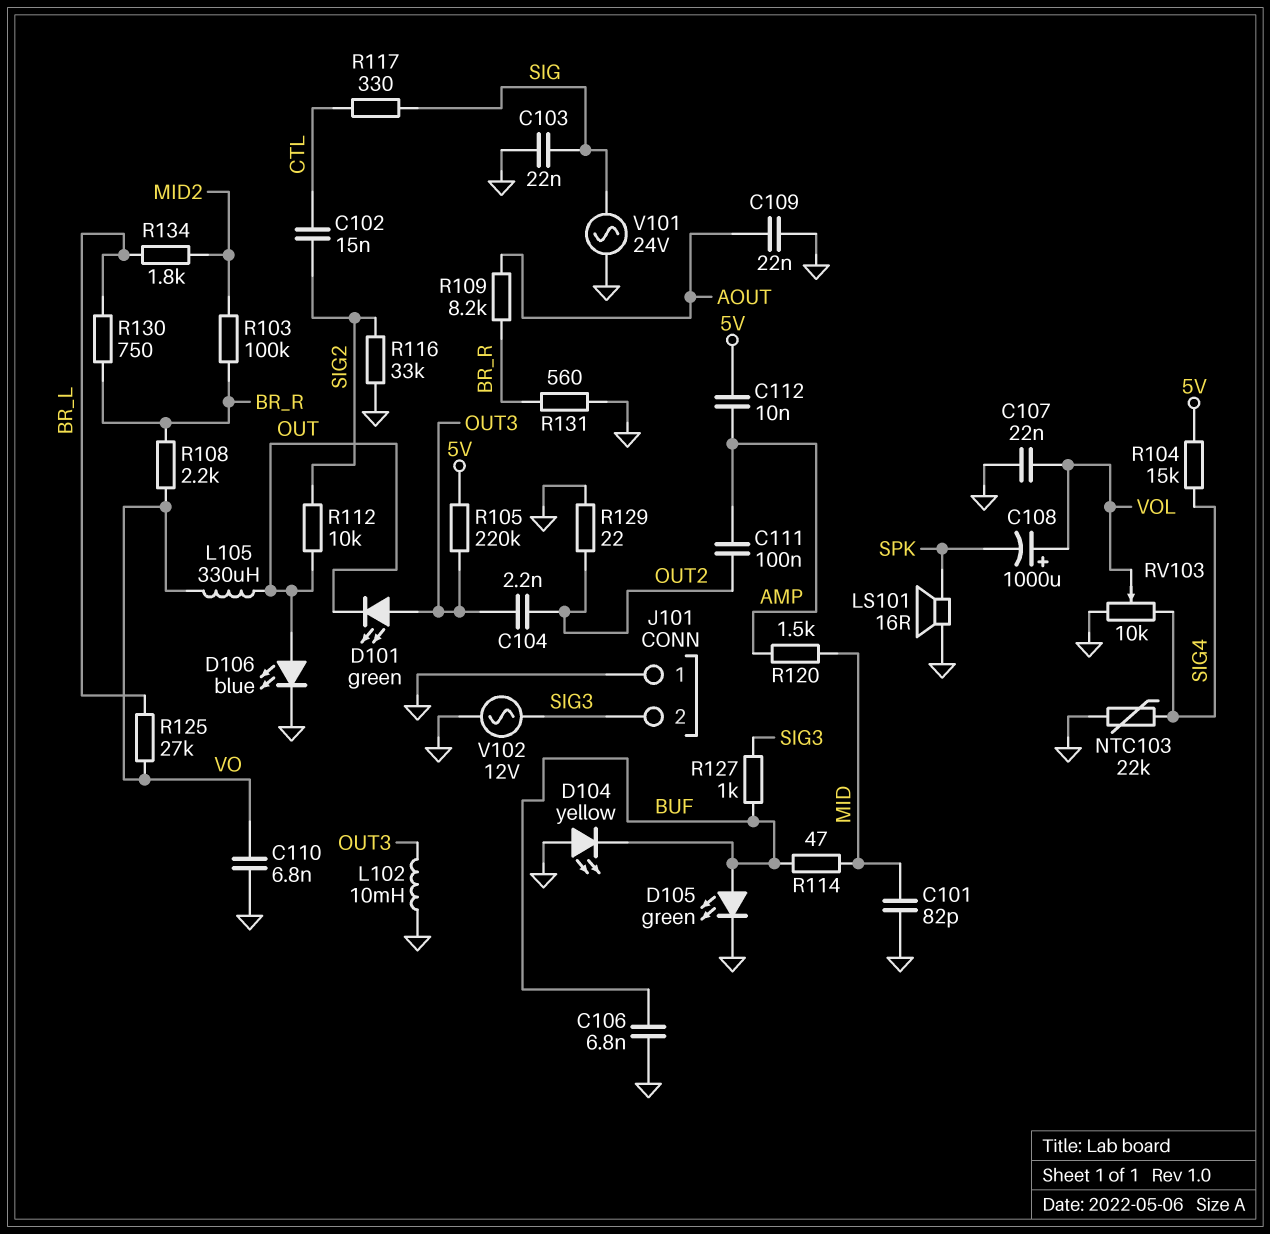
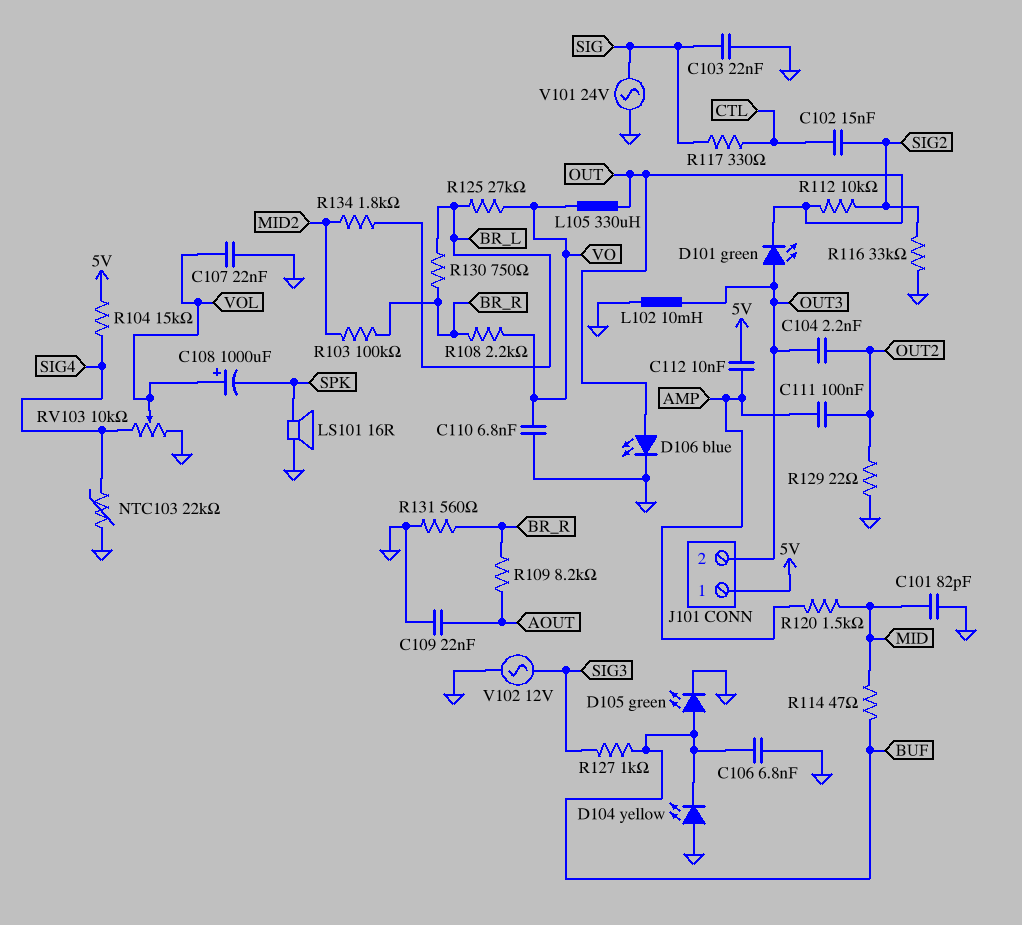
J101 pin 1: GND -> 5V
J101 pin 2: SIG3 -> OUT3
R105: 220k (5V, OUT3) -> none

